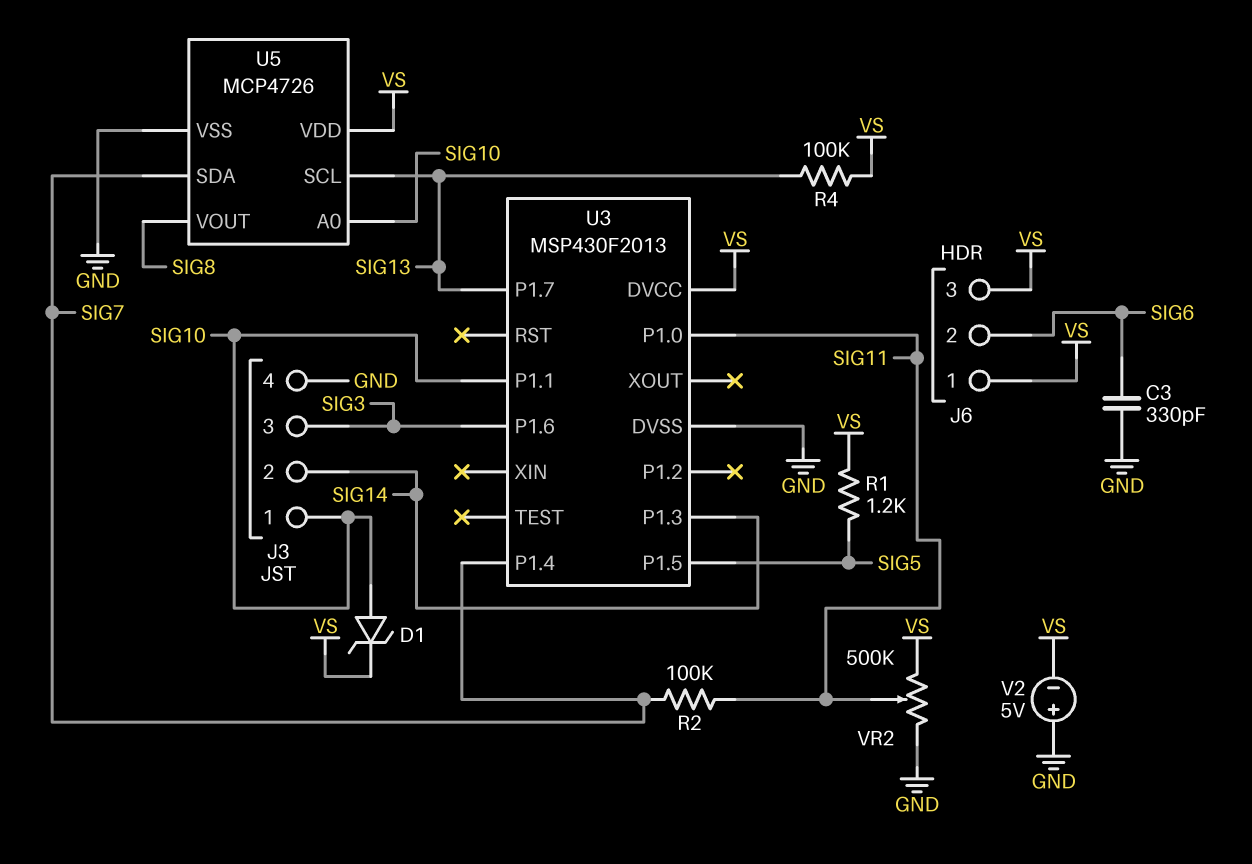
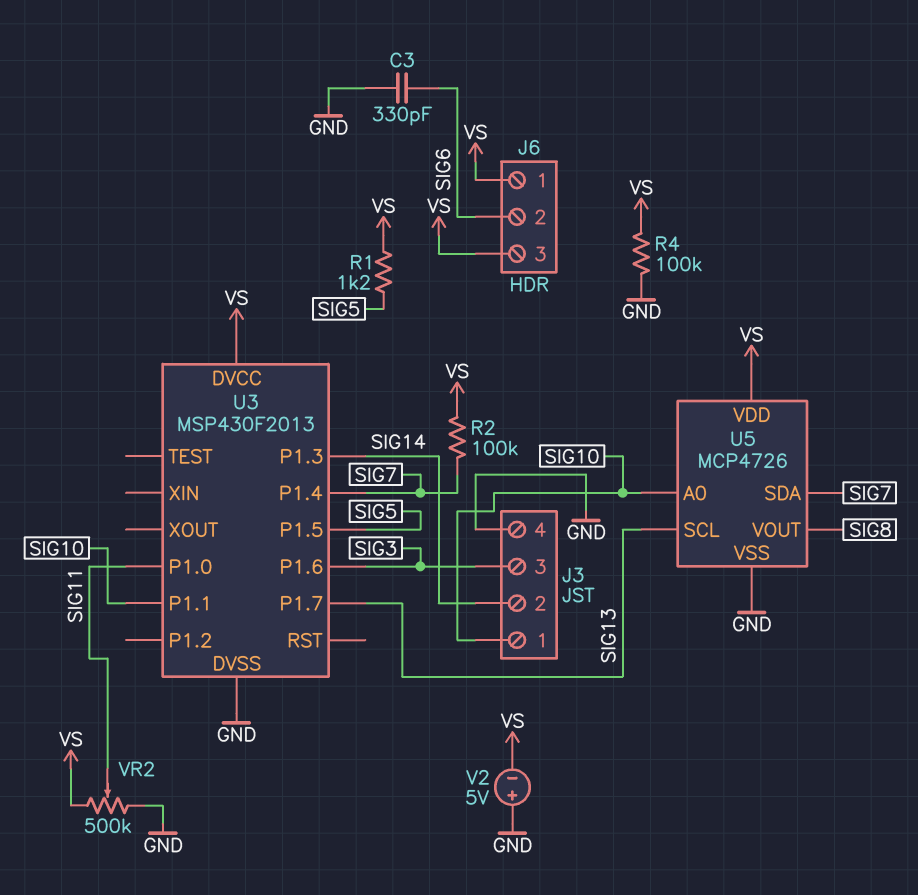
D1: zener (A SIG10, K VS) -> none
R2: 100k (SIG7, SIG11) -> 100k (SIG7, VS)
R4: 100k (SIG13, VS) -> 100k (GND, VS)

